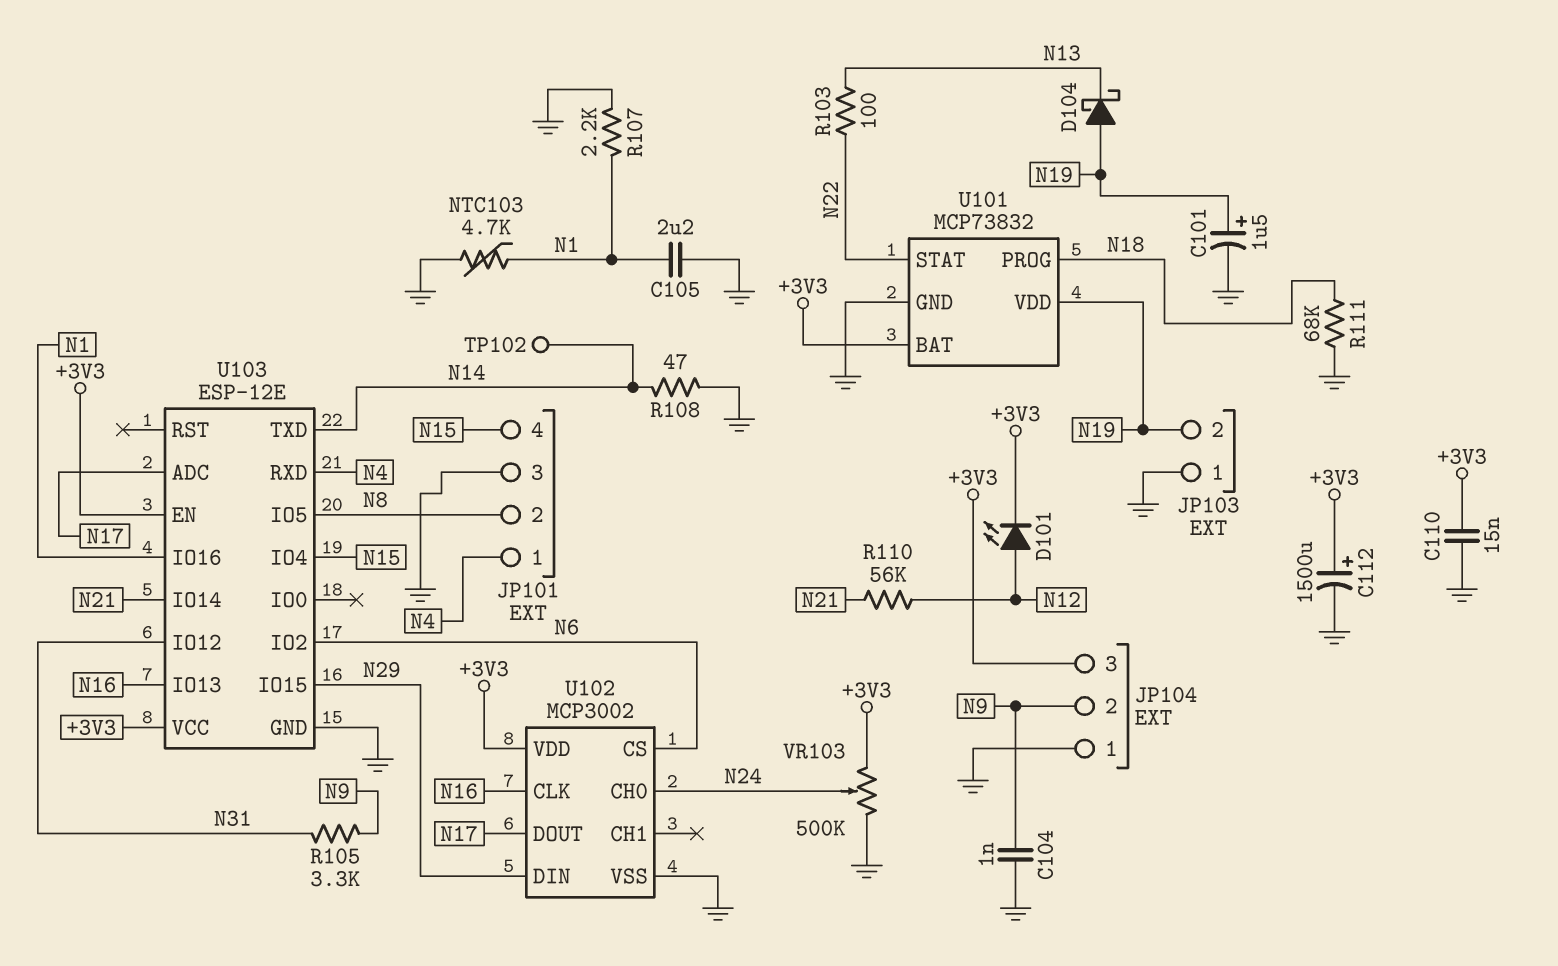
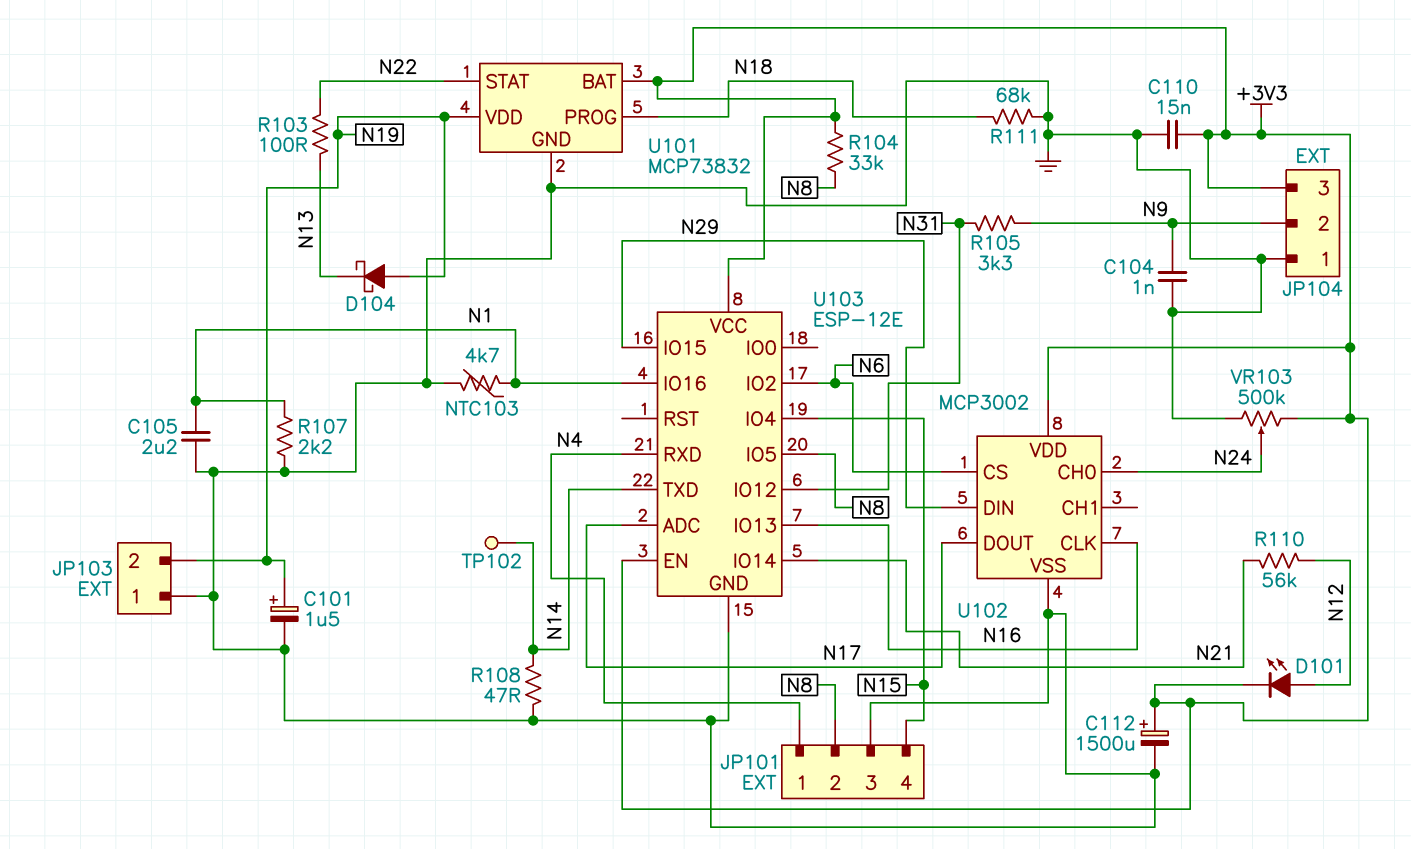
R104: none -> 33k (+3V3, N8)

